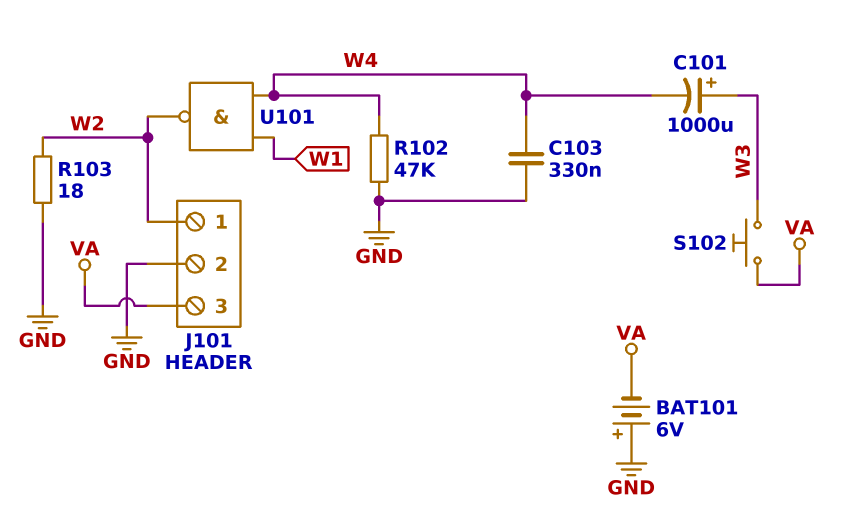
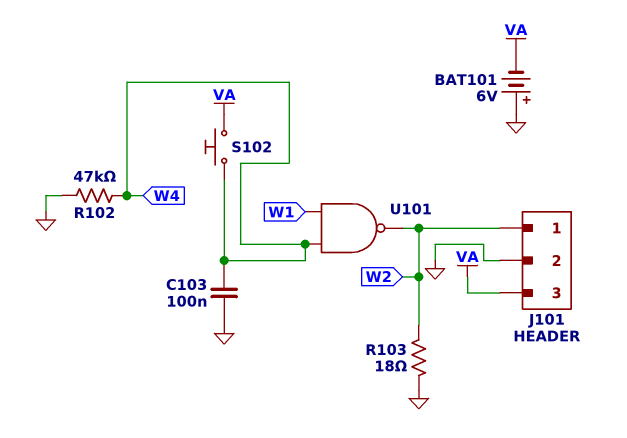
C101: 1000uF (plus W3, minus W4) -> none
C103: 330nF (GND, W4) -> 100nF (GND, W4)
S102: button (VA, W3) -> button (VA, W4)

